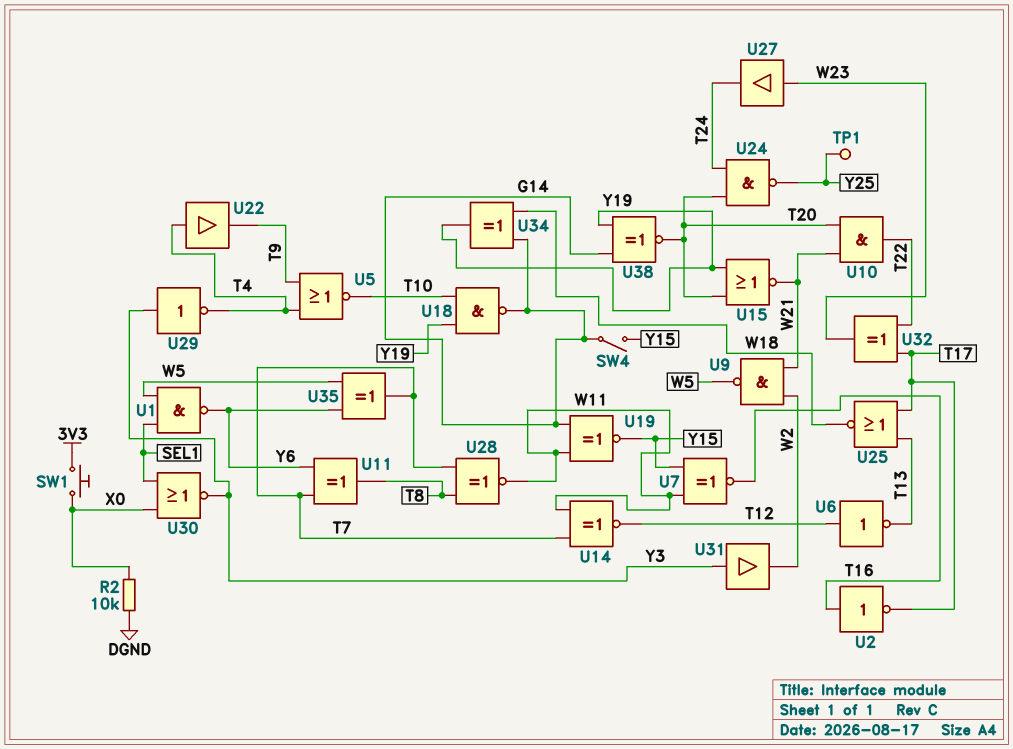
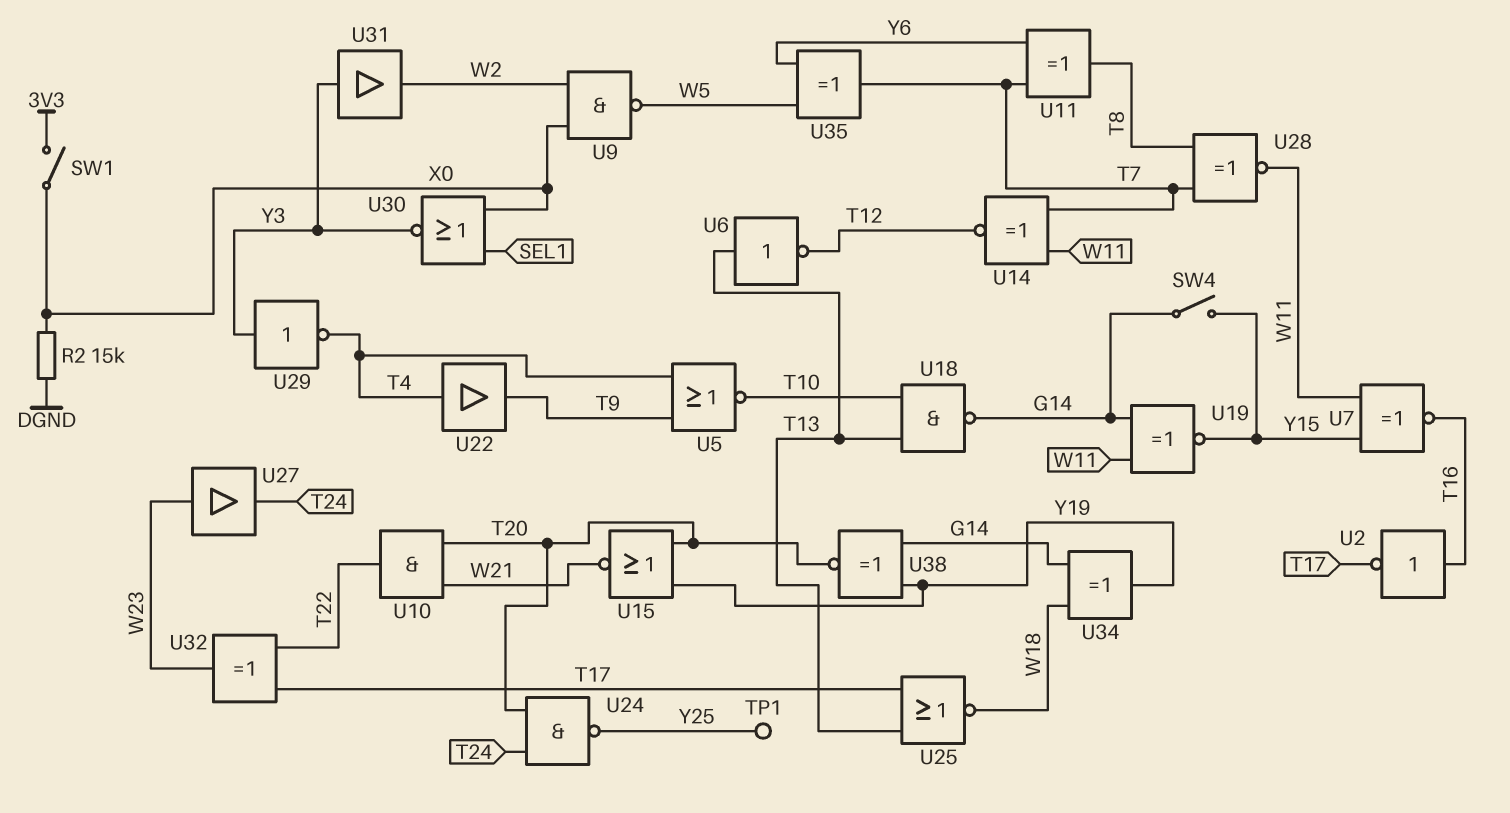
R2: 10k (DGND, X0) -> 15k (DGND, X0)
SW1: button (3V3, X0) -> switch (3V3, X0)
U1: NAND (in SEL1, in W5, out Y6) -> none
U6: NOT (in T12, out T13) -> NOT (in T13, out T12)
U9: NAND (in W2, in W21, out W5) -> NAND (in W2, in X0, out W5)
U18: NAND (in T10, in Y19, out G14) -> NAND (in T10, in T13, out G14)

